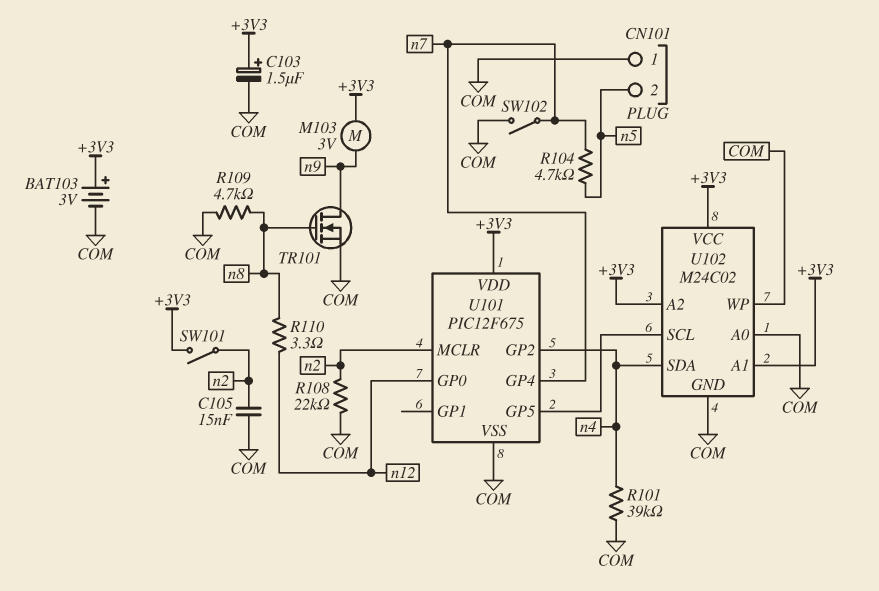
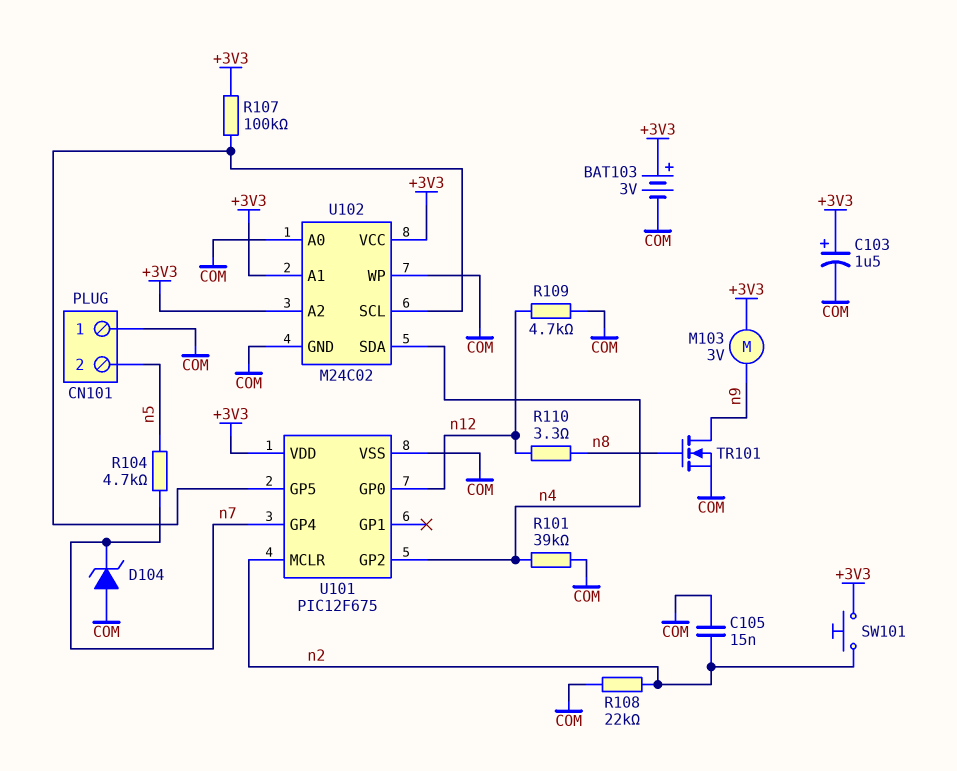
D104: none -> zener (A COM, K n7)
R107: none -> 100k (+3V3, U101/GP5)
R109: 4.7k (COM, n8) -> 4.7k (COM, n12)
SW101: switch (+3V3, n2) -> button (+3V3, n2)
SW102: switch (COM, n7) -> none

